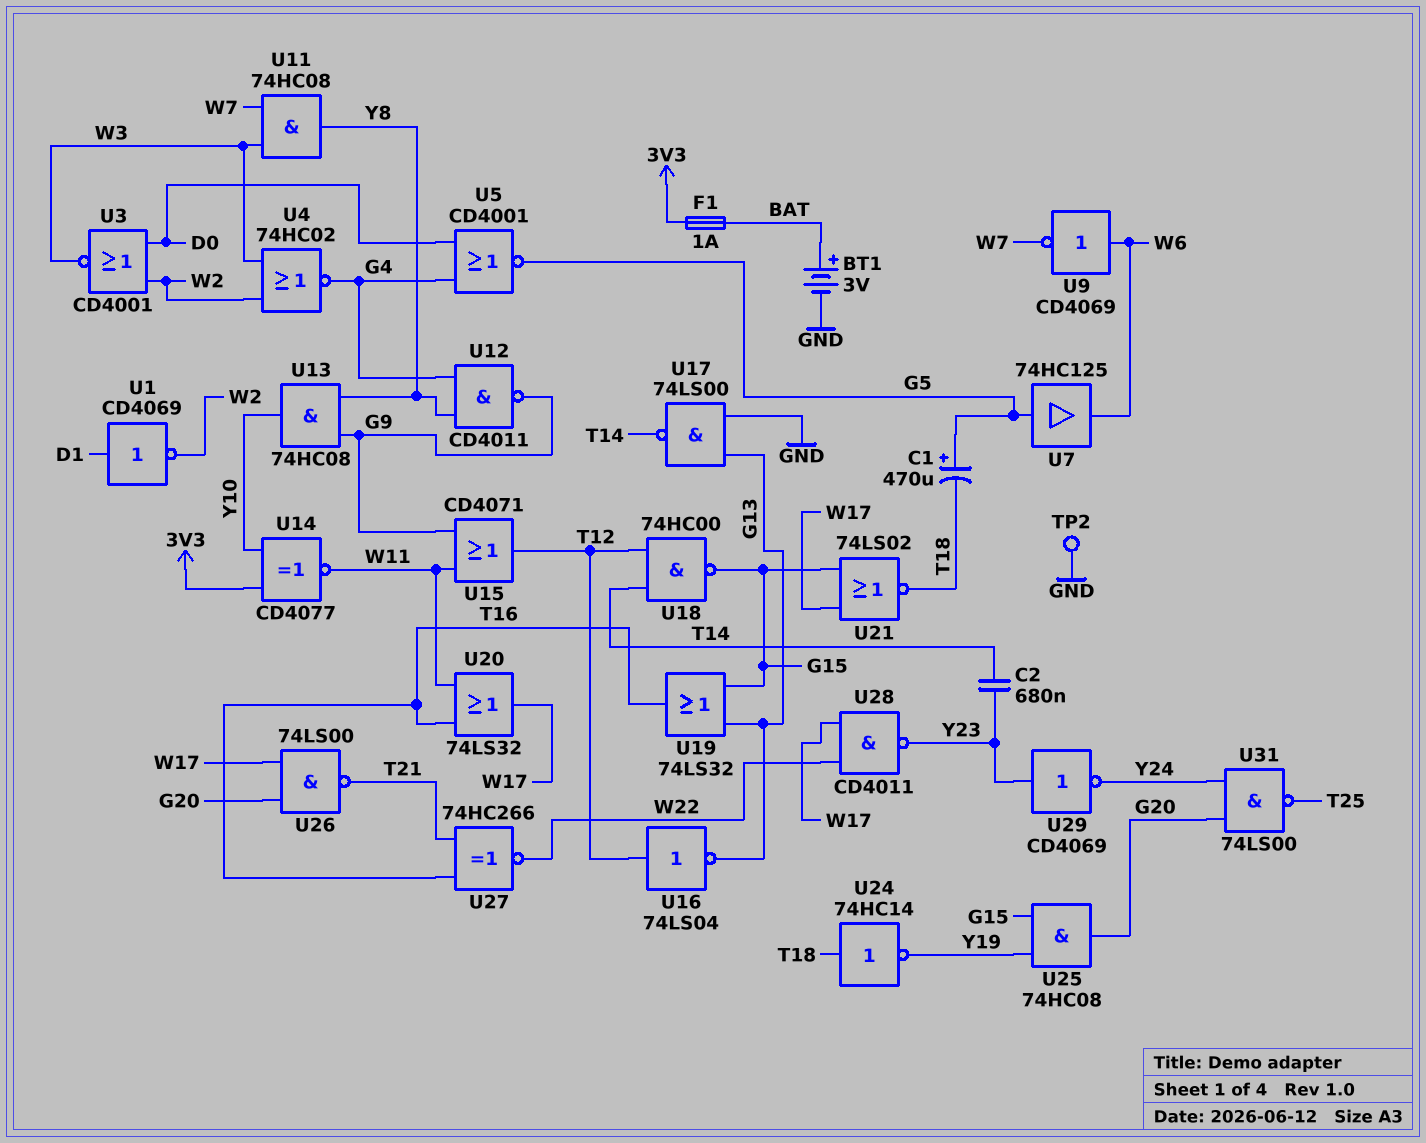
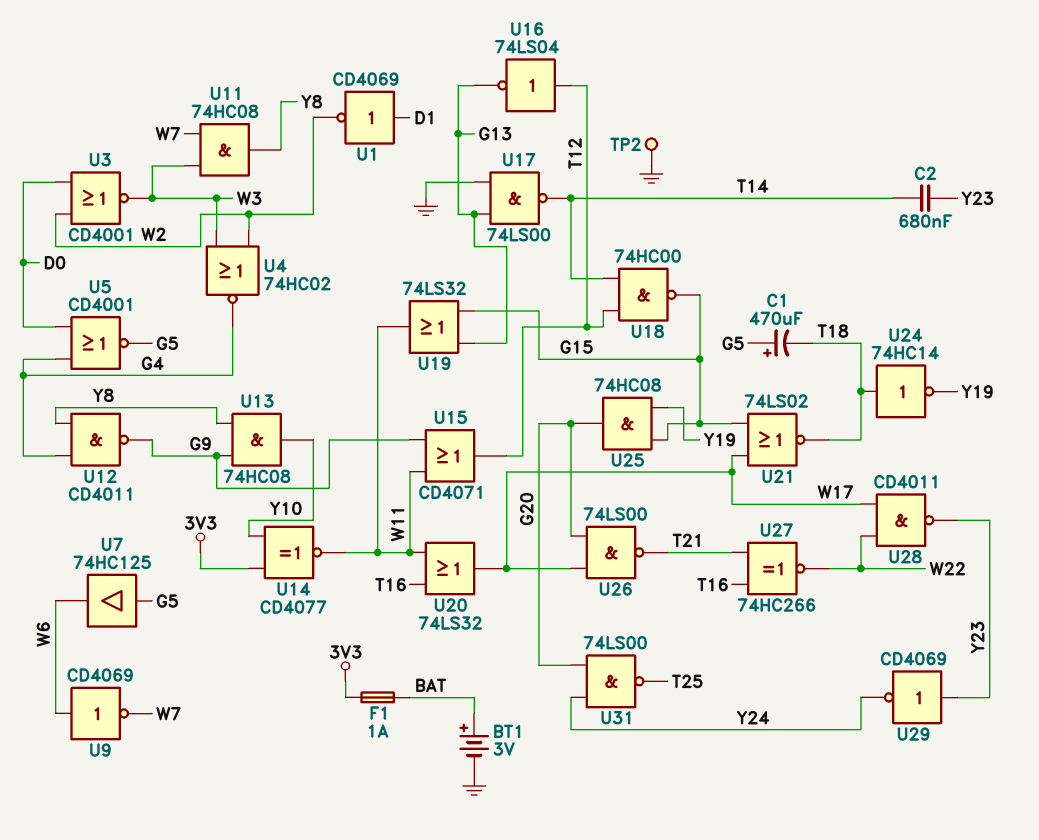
U19: OR 74LS32 (in G13, in G15, out T16) -> OR 74LS32 (in G13, in G15, out W11)

